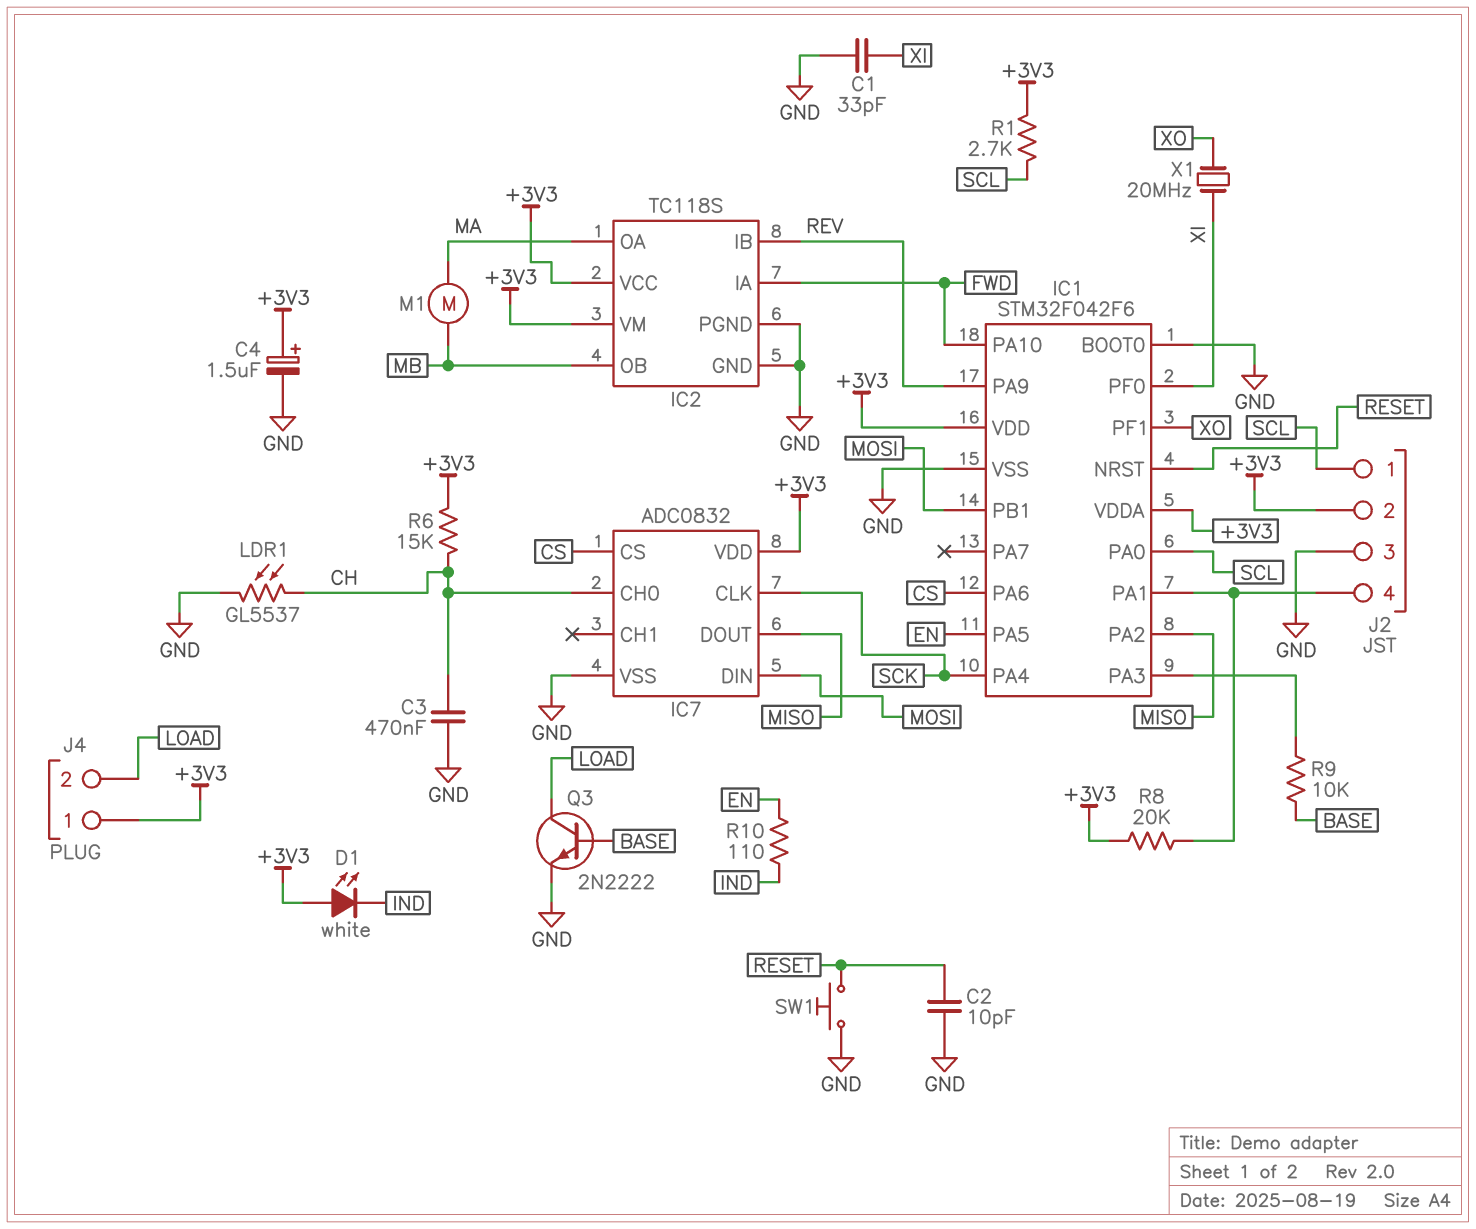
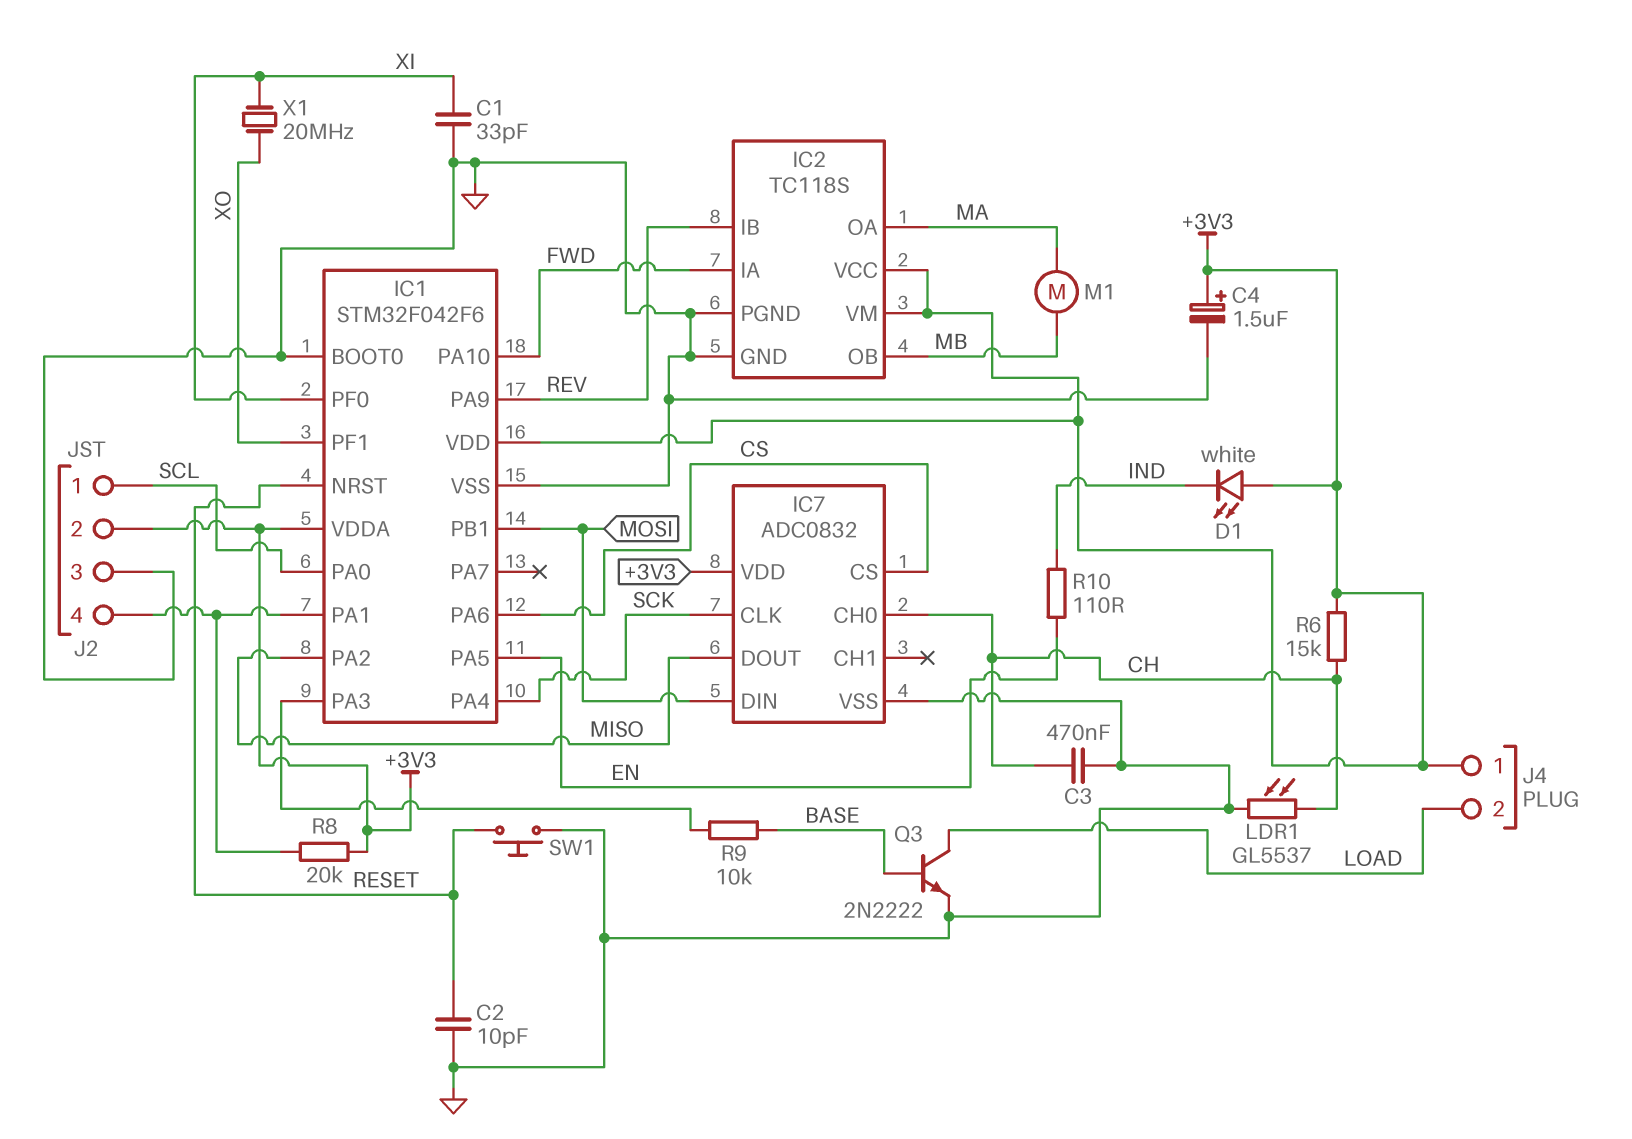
R1: 2.7k (+3V3, SCL) -> none

